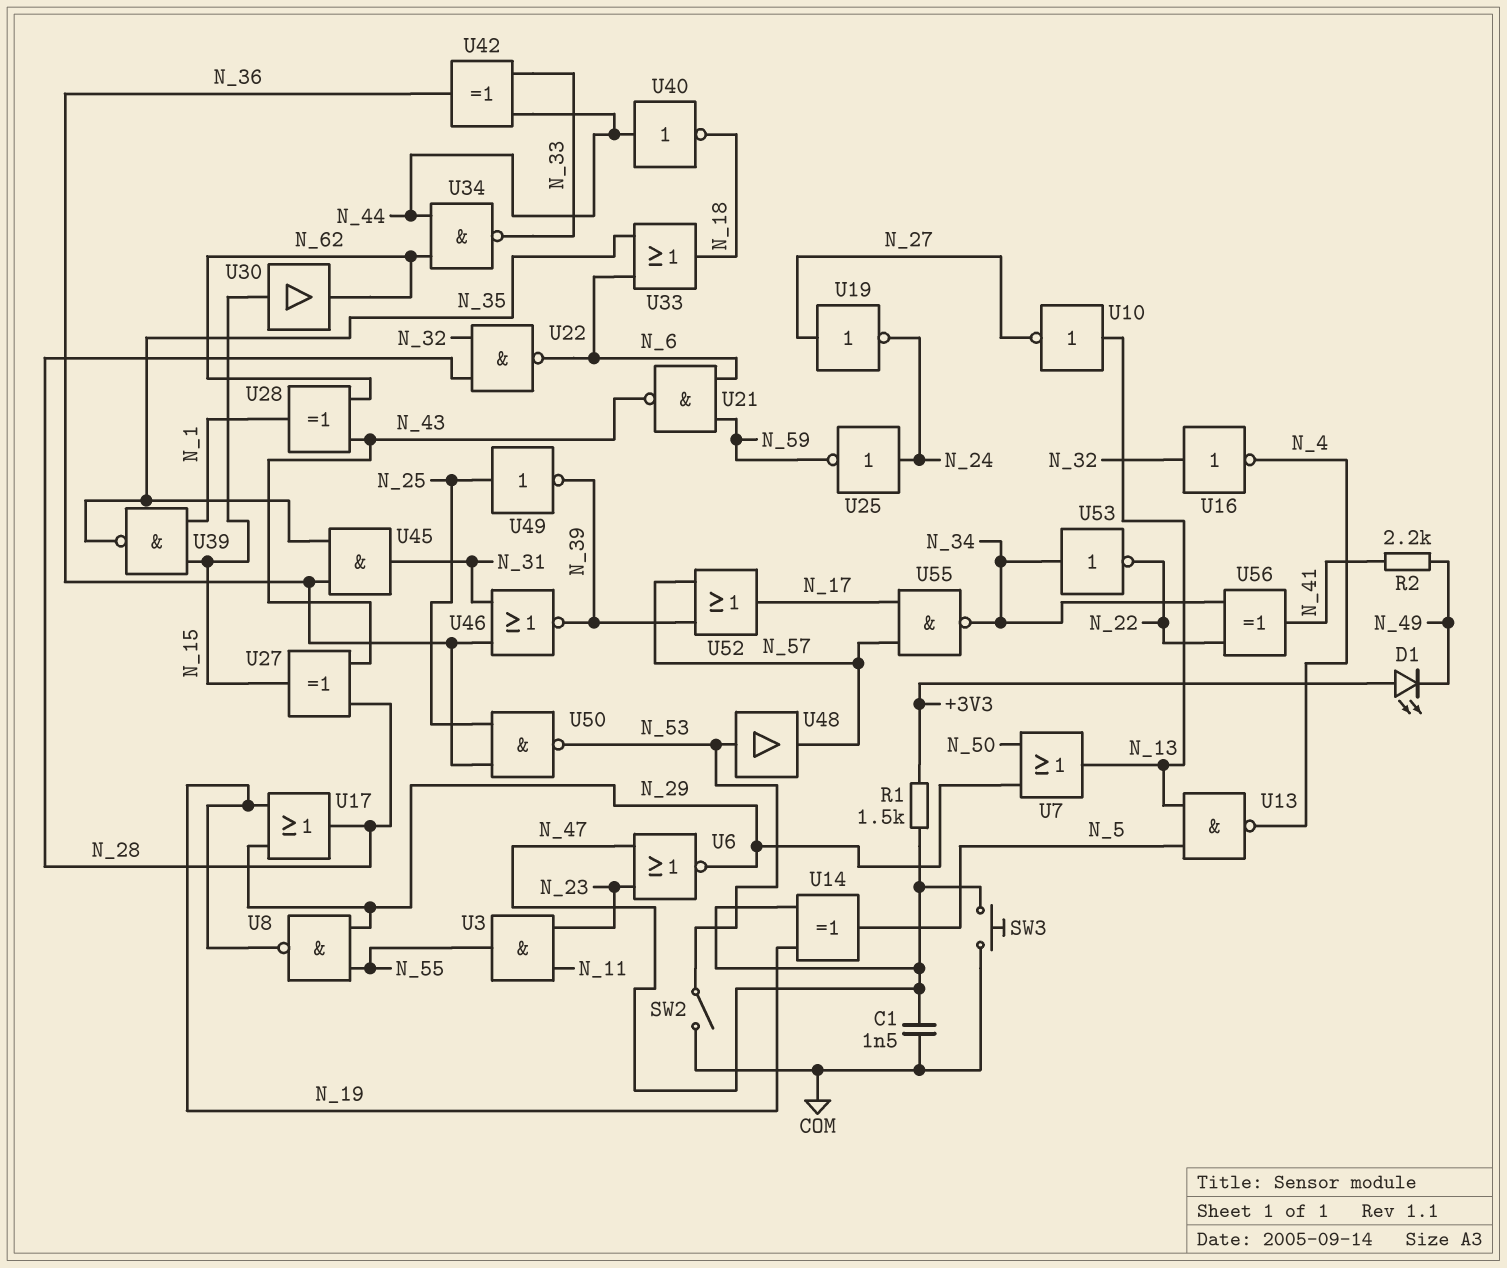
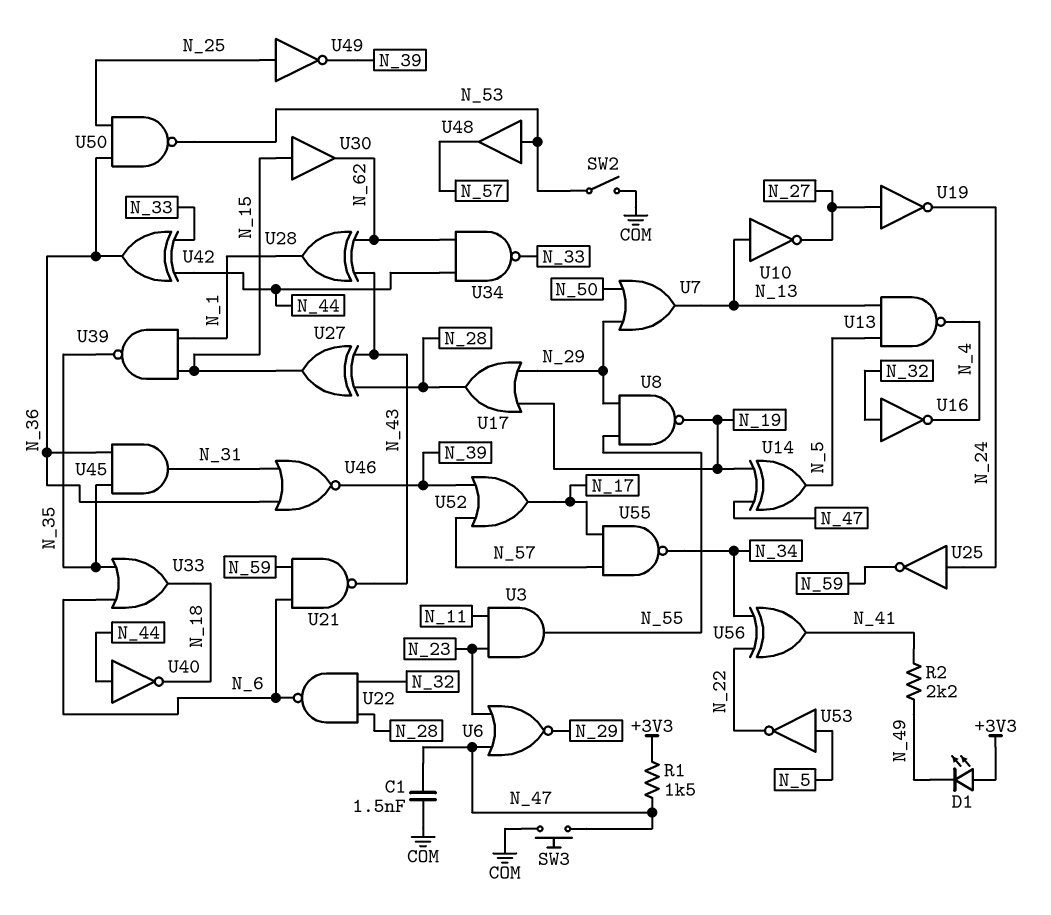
U53: NOT (in N_34, out N_22) -> NOT (in N_5, out N_22)

